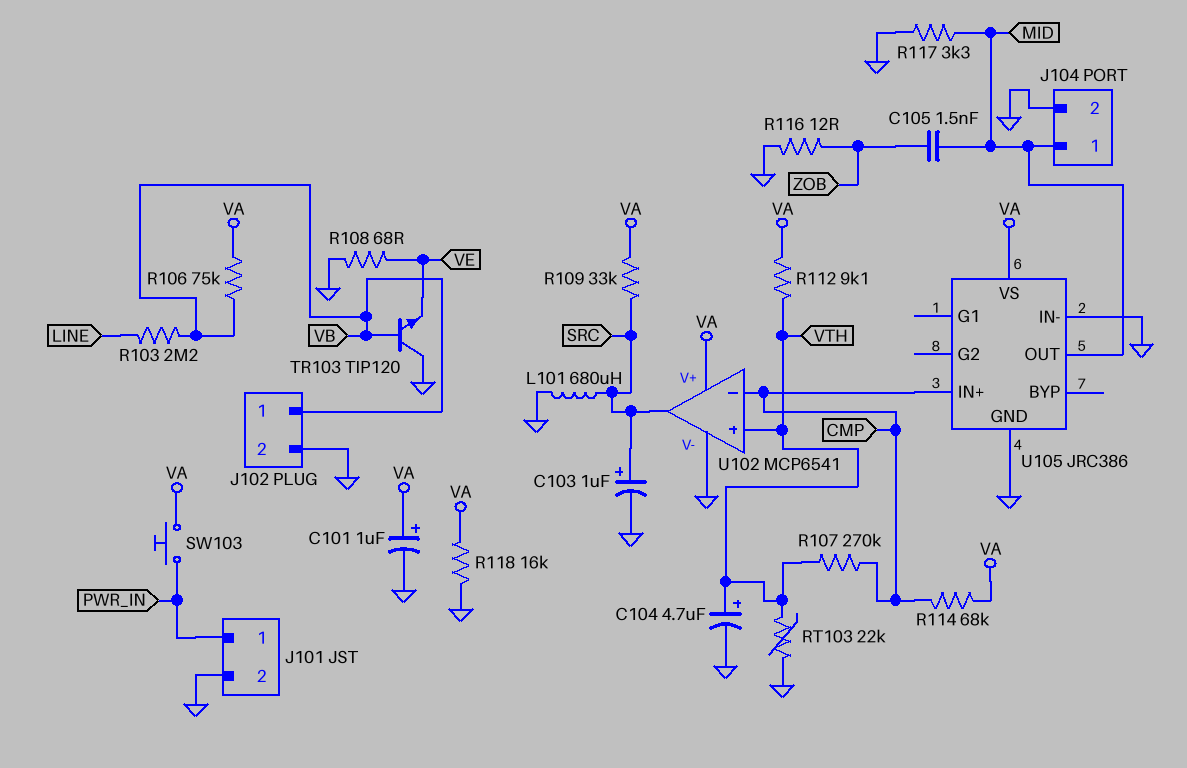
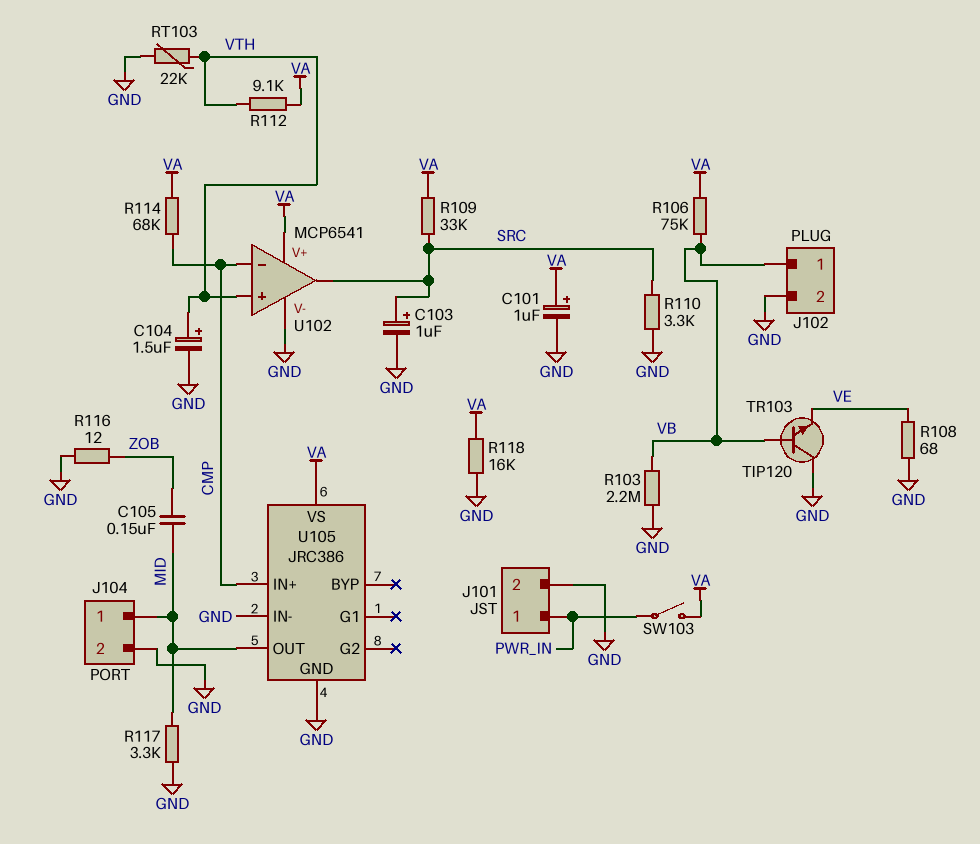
C104: 4.7uF (plus VTH, minus GND) -> 1.5uF (plus VTH, minus GND)
C105: 1.5nF (MID, ZOB) -> 150nF (MID, ZOB)
L101: 680uH (GND, SRC) -> none
R103: 2.2M (LINE, VB) -> 2.2M (GND, VB)
R107: 270k (CMP, VTH) -> none
R110: none -> 3.3k (GND, SRC)
SW103: button (PWR_IN, VA) -> switch (PWR_IN, VA)

